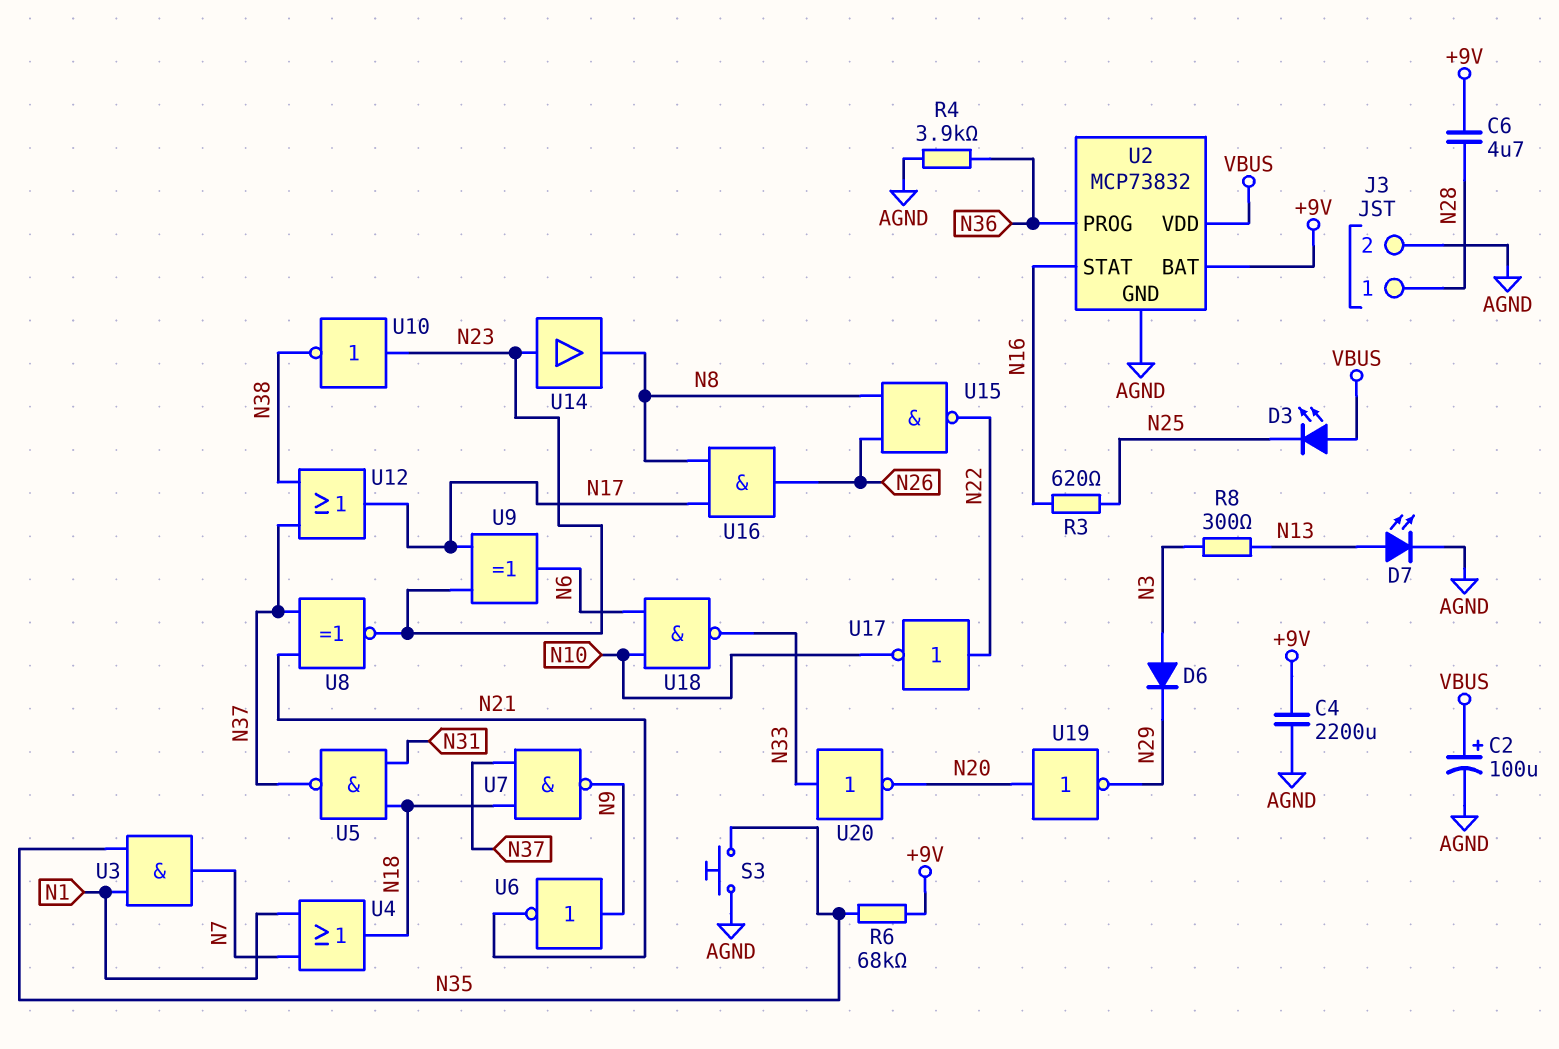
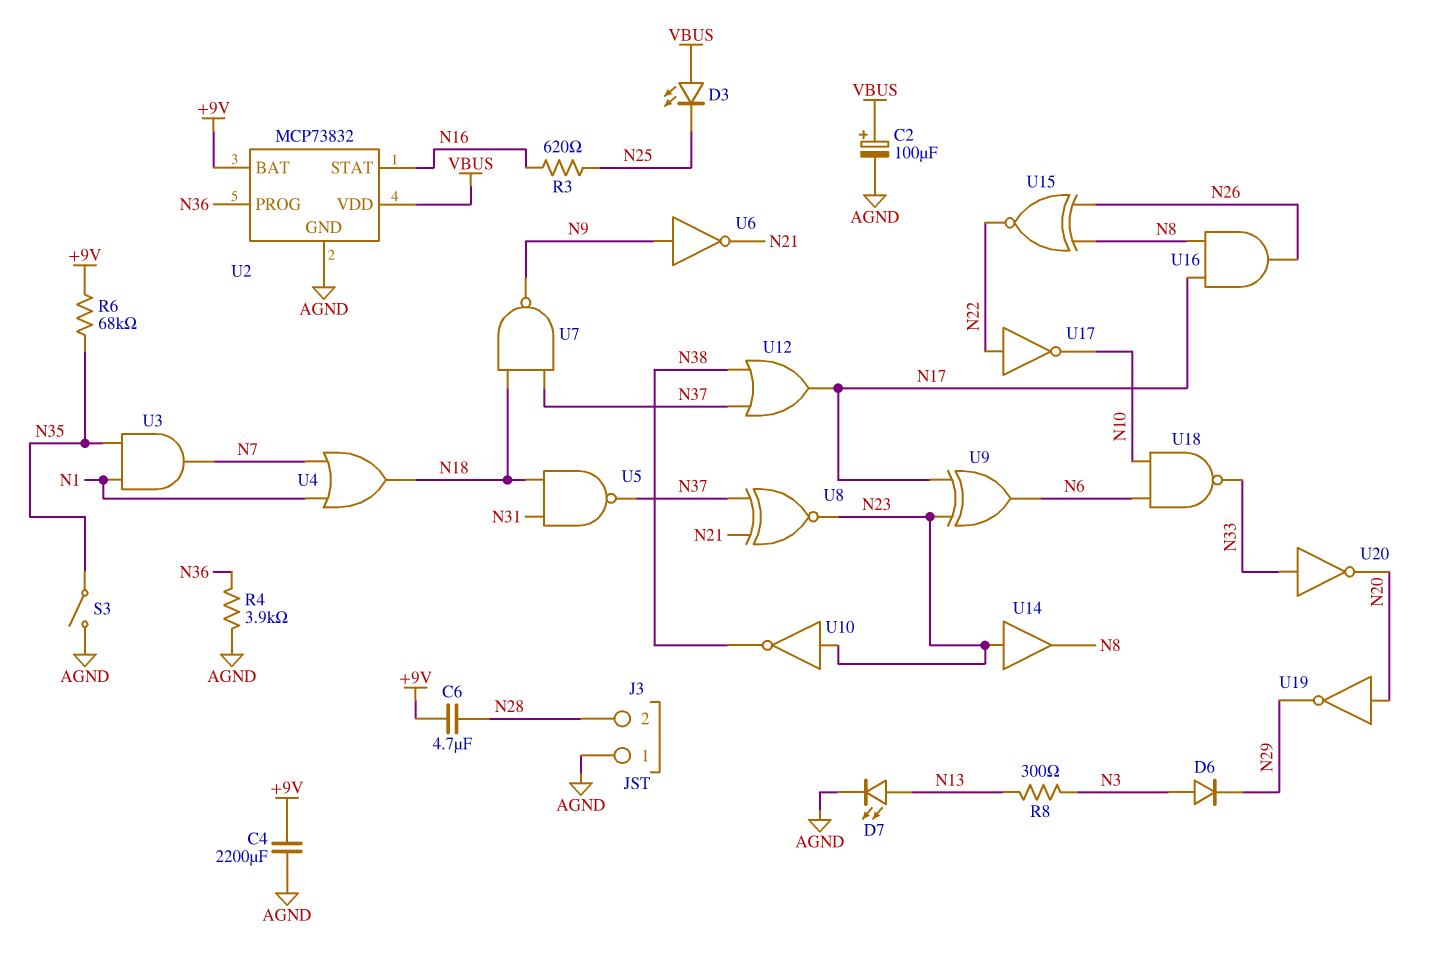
J3 pin 1: N28 -> AGND
J3 pin 2: AGND -> N28
S3: button (AGND, N35) -> switch (AGND, N35)
U15: NAND (in N8, in N26, out N22) -> XNOR (in N8, in N26, out N22)

